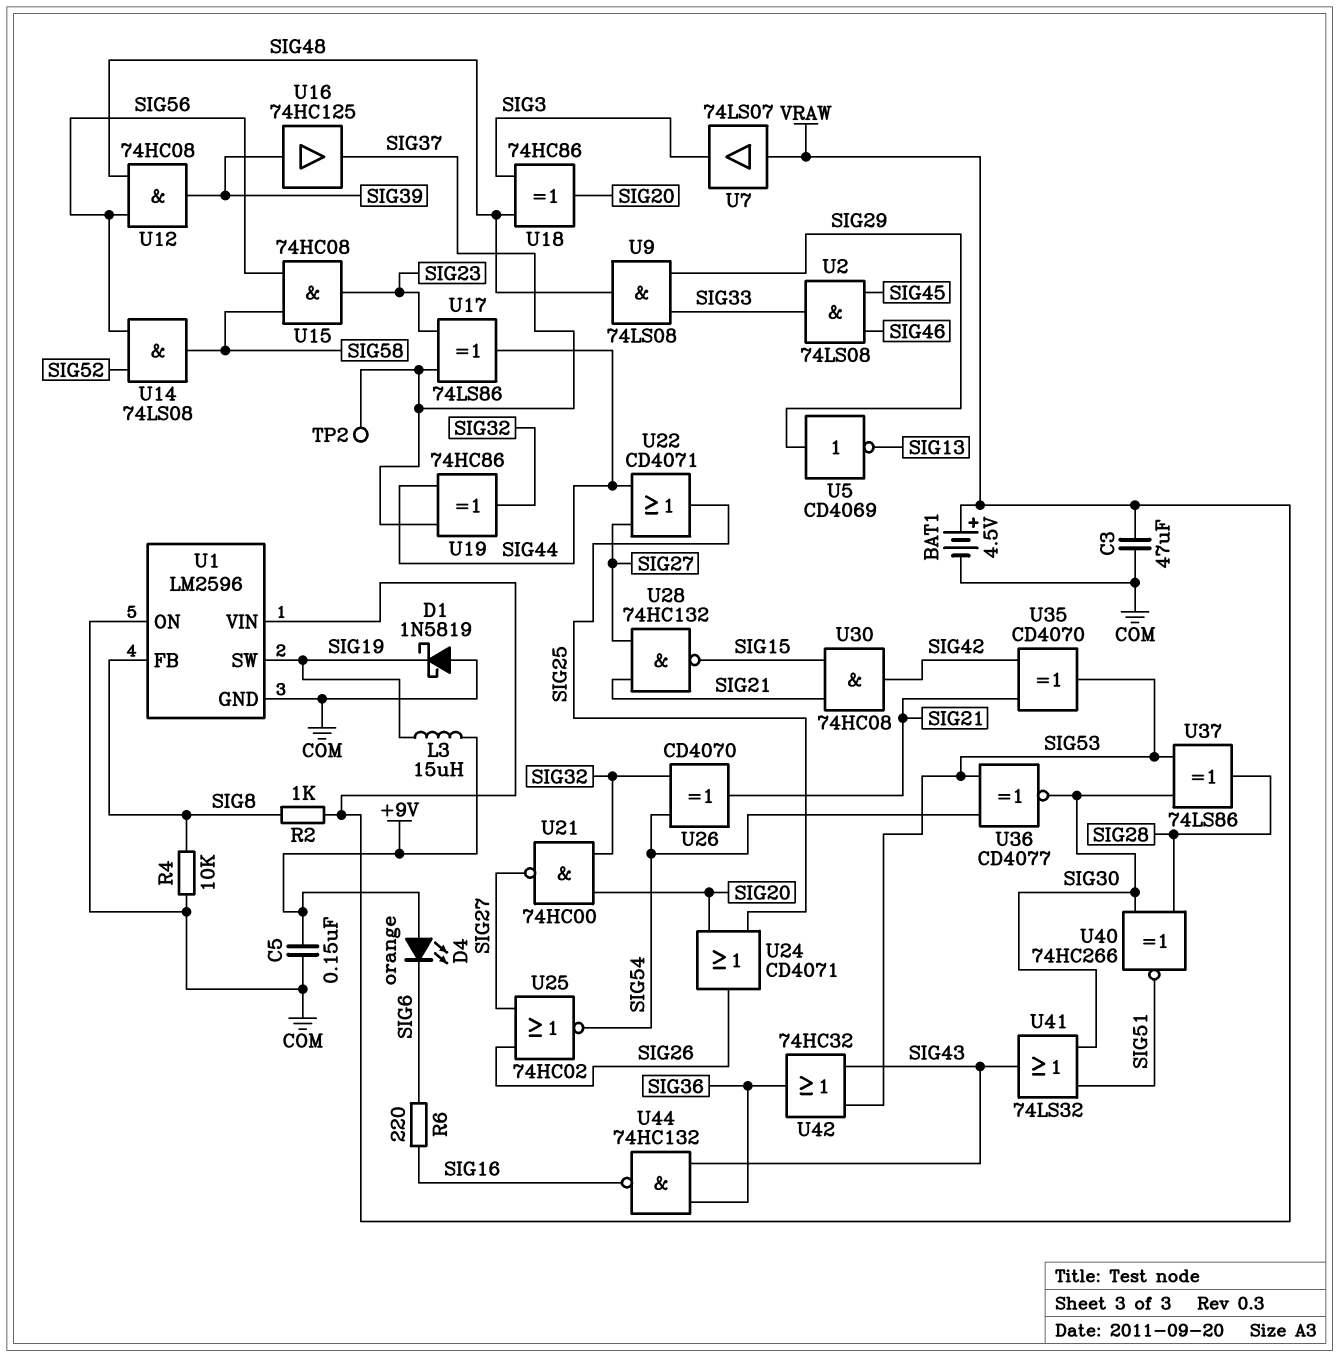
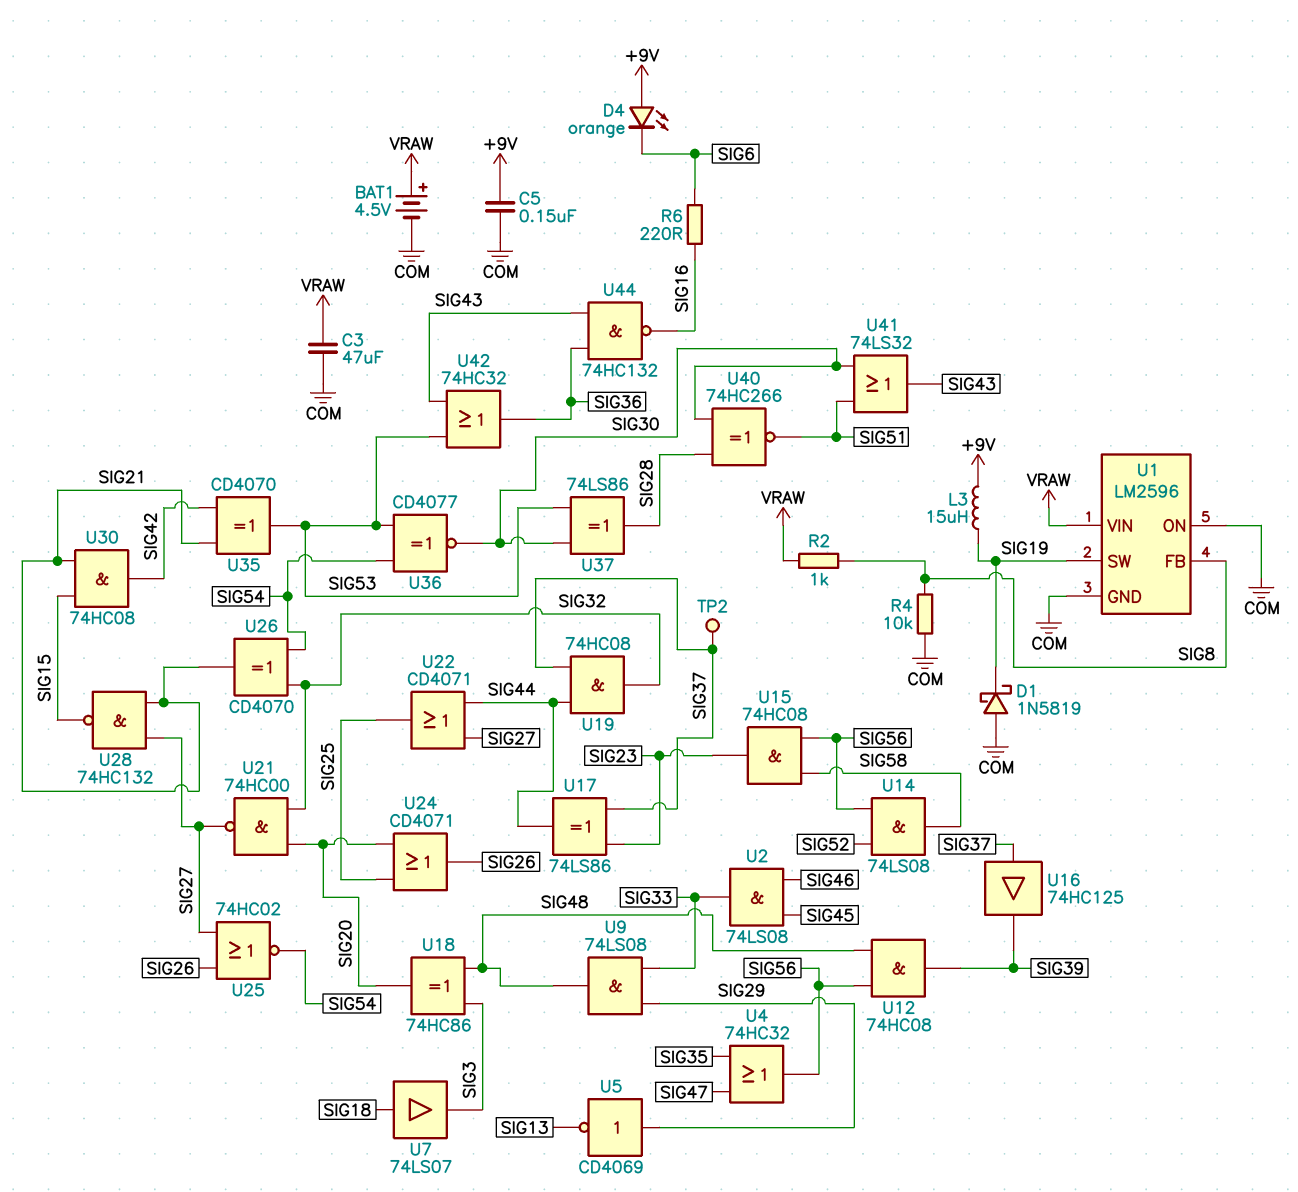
U4: none -> OR 74HC32 (in SIG35, in SIG47, out SIG56)
U7: buffer 74LS07 (in VRAW, out SIG3) -> buffer 74LS07 (in SIG18, out SIG3)
U16: buffer 74HC125 (in SIG39, out SIG37) -> buffer 74HC125 (in SIG37, out SIG39)
U19: XOR 74HC86 (in SIG37, in SIG44, out SIG32) -> AND 74HC08 (in SIG37, in SIG44, out SIG32)

